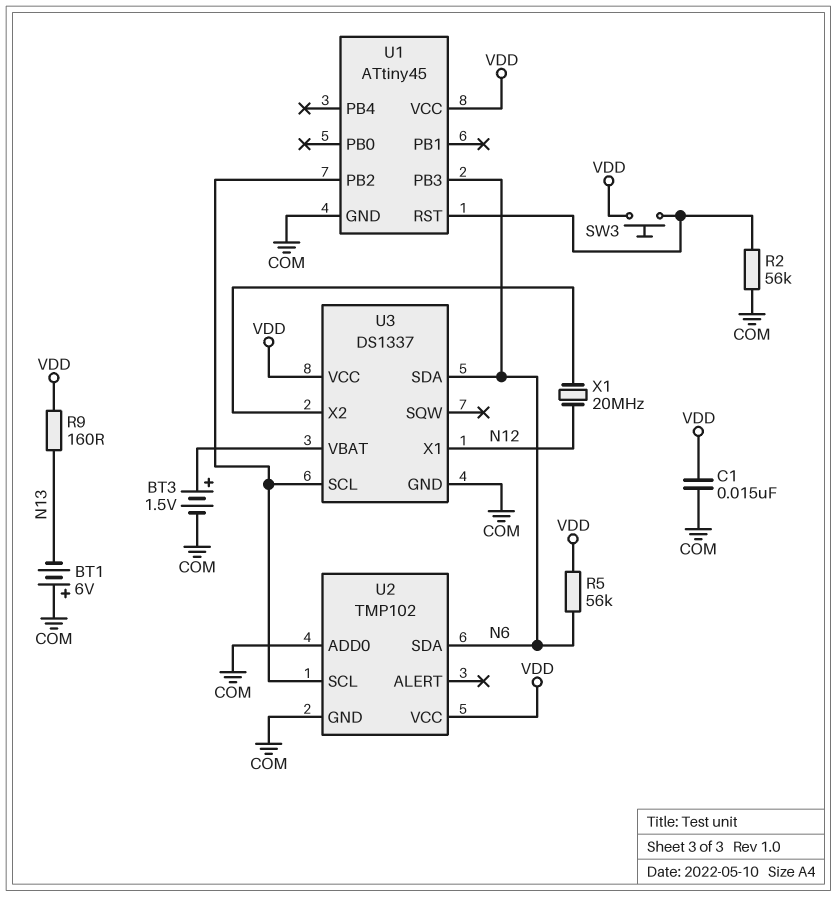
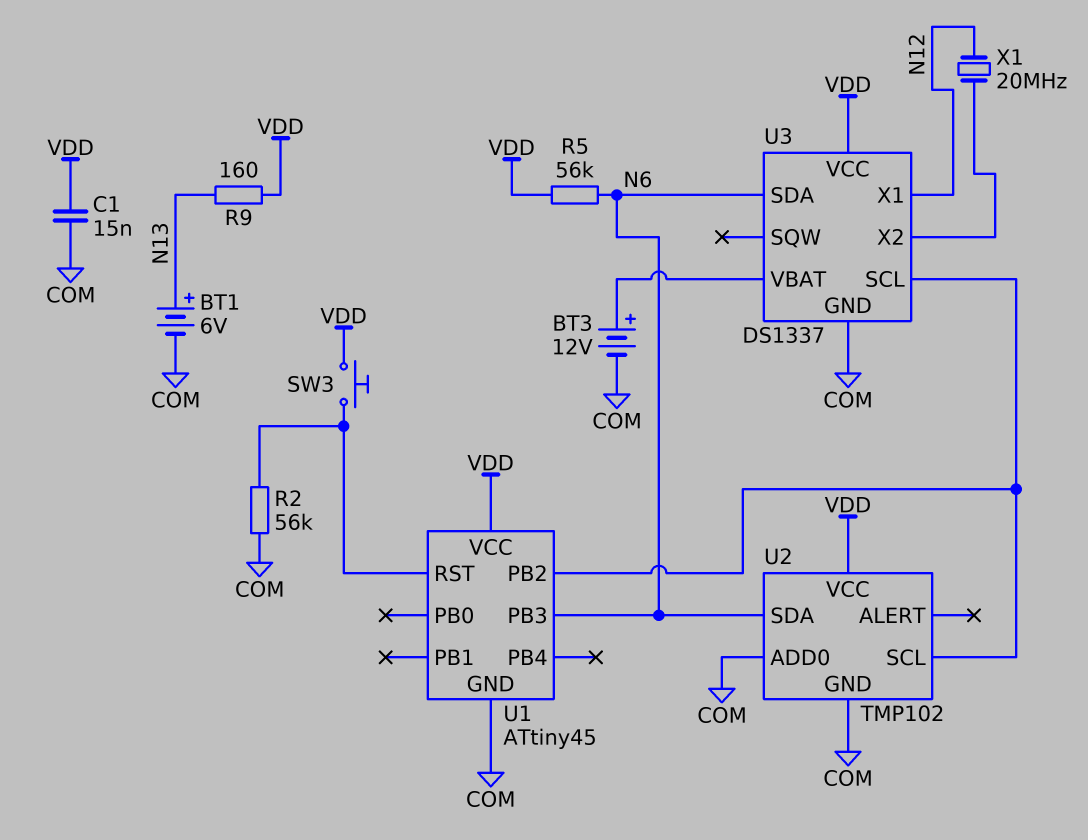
BT1: 6V (plus COM, minus N13) -> 6V (plus N13, minus COM)
BT3: 1.5V (plus U3/VBAT, minus COM) -> 12V (plus U3/VBAT, minus COM)

